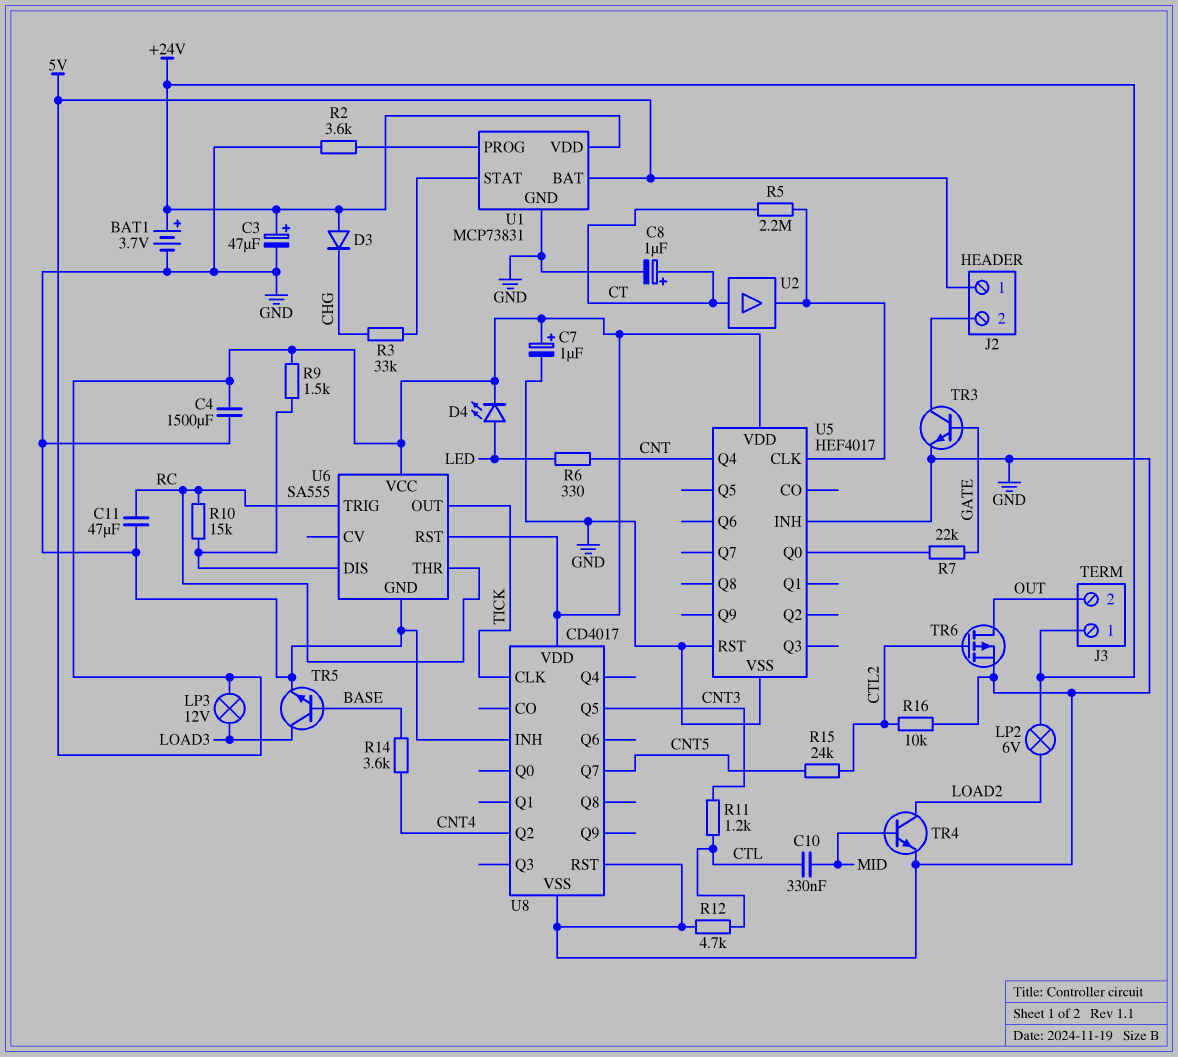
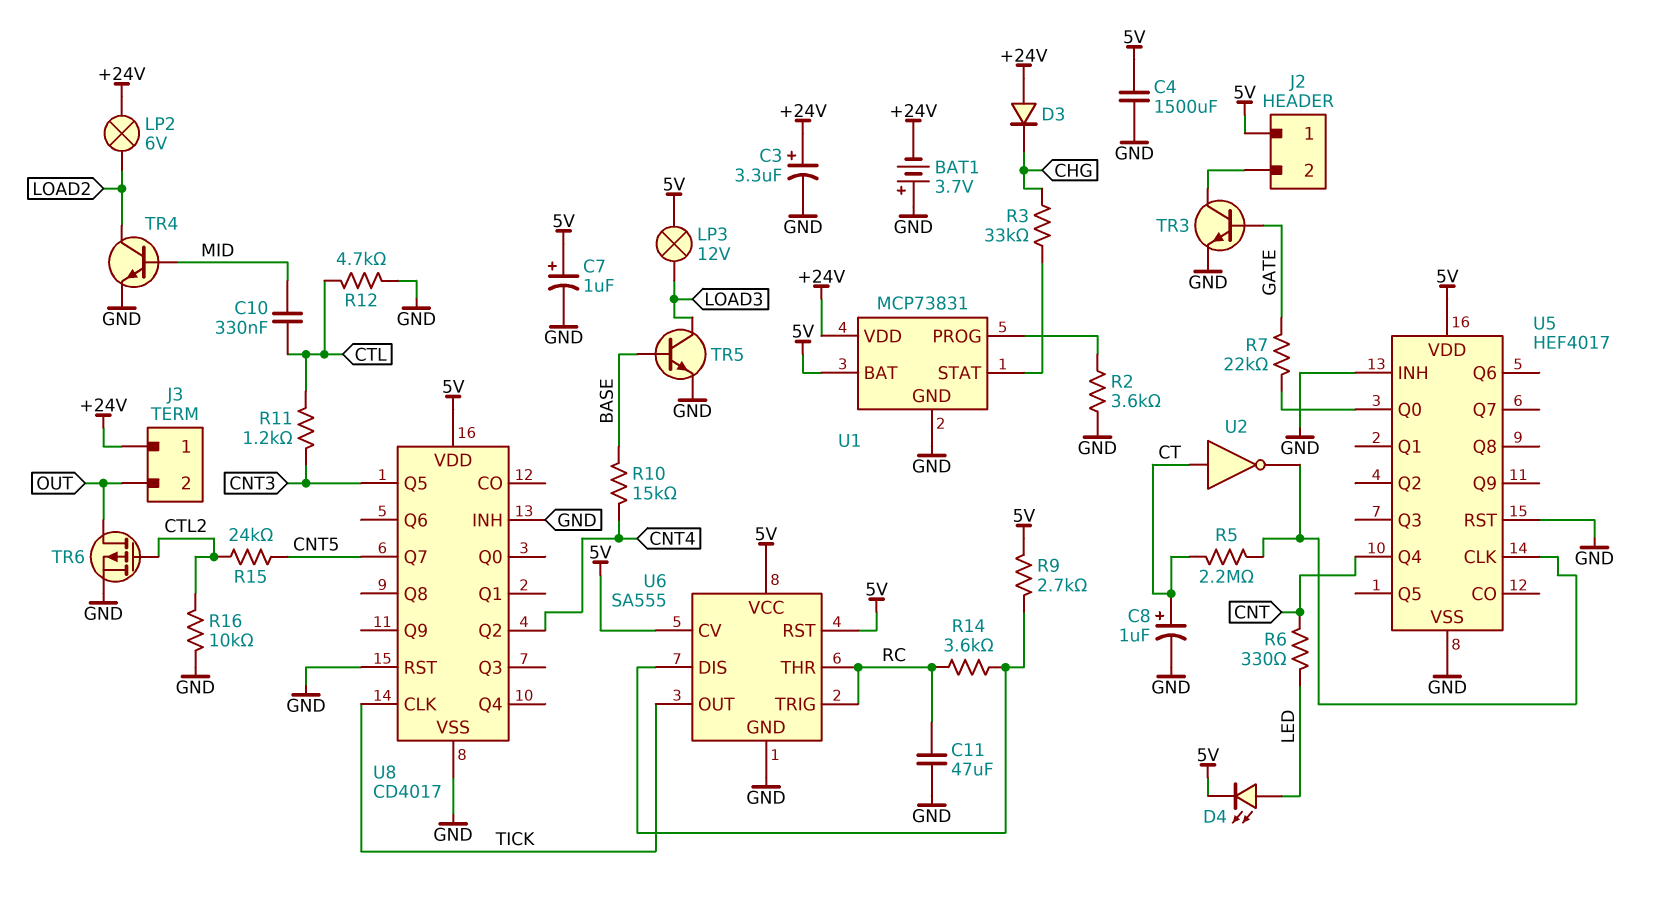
BAT1: 3.7V (plus +24V, minus GND) -> 3.7V (plus GND, minus +24V)
C3: 47uF (plus +24V, minus GND) -> 3.3uF (plus +24V, minus GND)
R9: 1.5k (5V, U6/DIS) -> 2.7k (5V, U6/DIS)
R10: 15k (RC, U6/DIS) -> 15k (BASE, CNT4)
R14: 3.6k (BASE, CNT4) -> 3.6k (RC, U6/DIS)
U2: buffer (in CT, out U5/CLK) -> NOT (in CT, out U5/CLK)
U6 pin CV: none -> 5V

